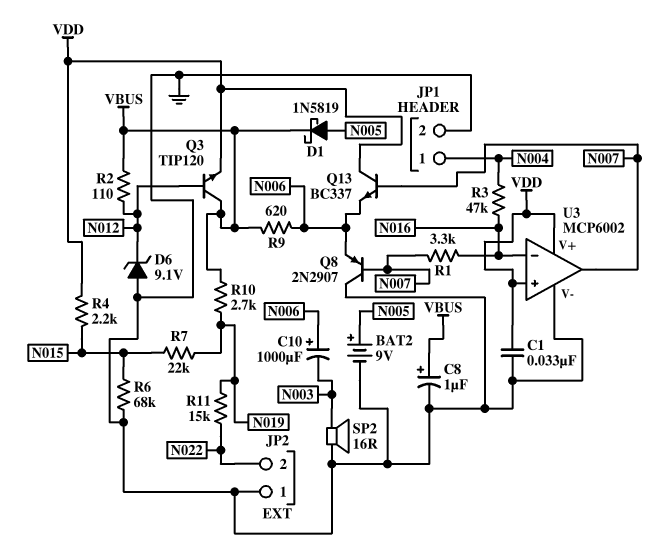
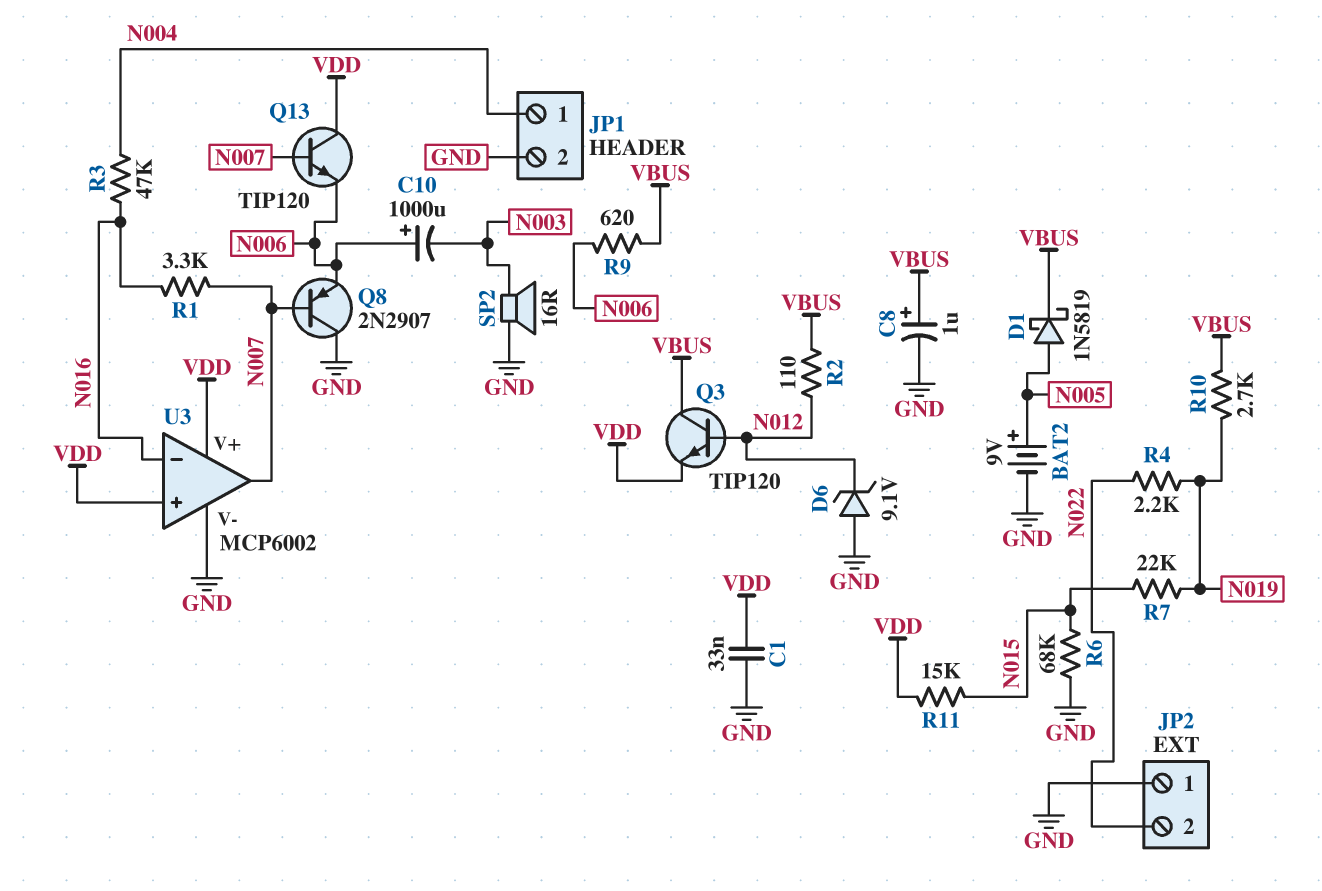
Q13: NPN BC337 (B N007, C VDD, E N006) -> NPN TIP120 (B N007, C VDD, E N006)
R4: 2.2k (N015, VDD) -> 2.2k (N019, N022)
R11: 15k (N019, N022) -> 15k (N015, VDD)

